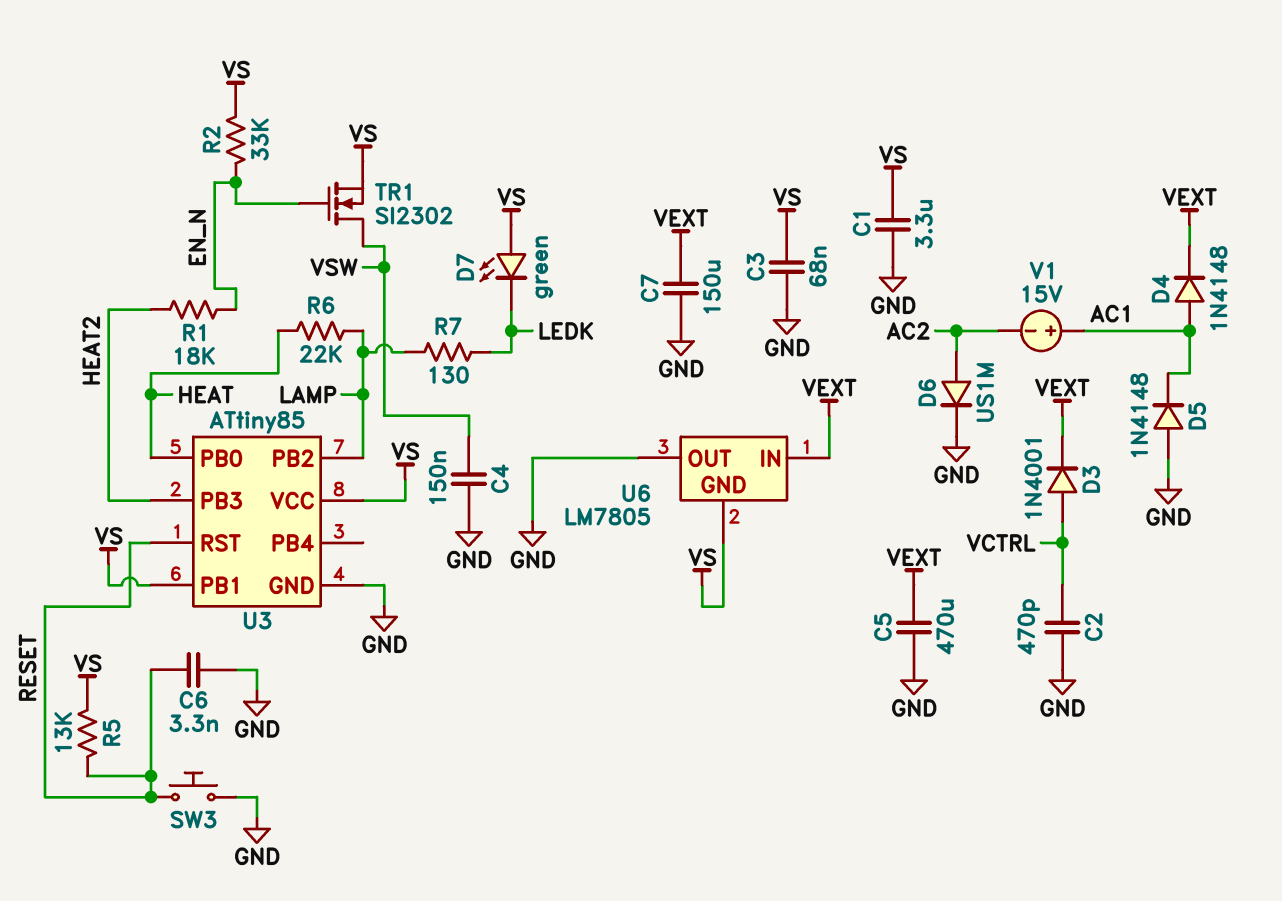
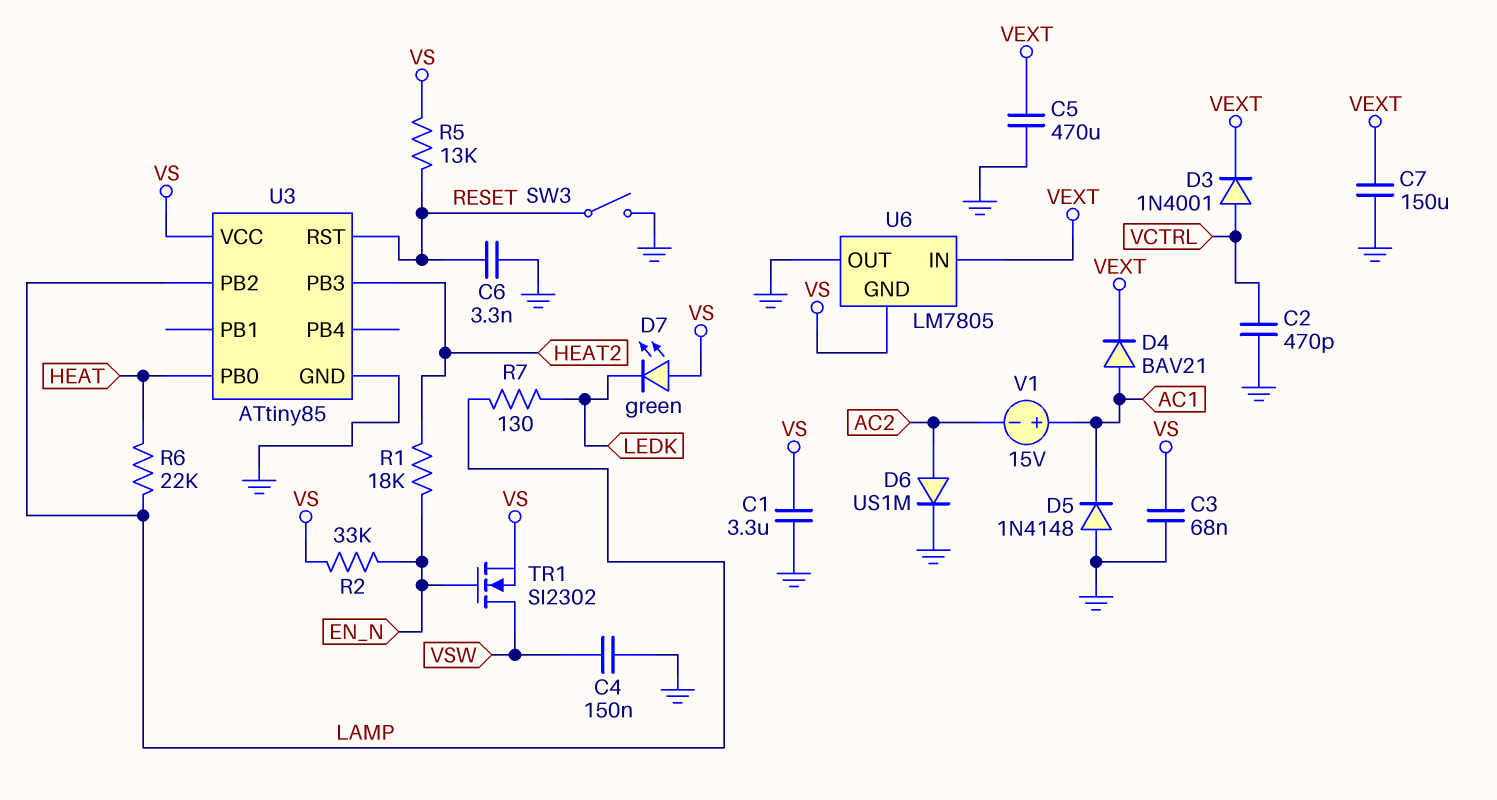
D4: diode 1N4148 (A AC1, K VEXT) -> diode BAV21 (A AC1, K VEXT)
SW3: button (GND, RESET) -> switch (GND, RESET)
U3 pin PB1: VS -> none

